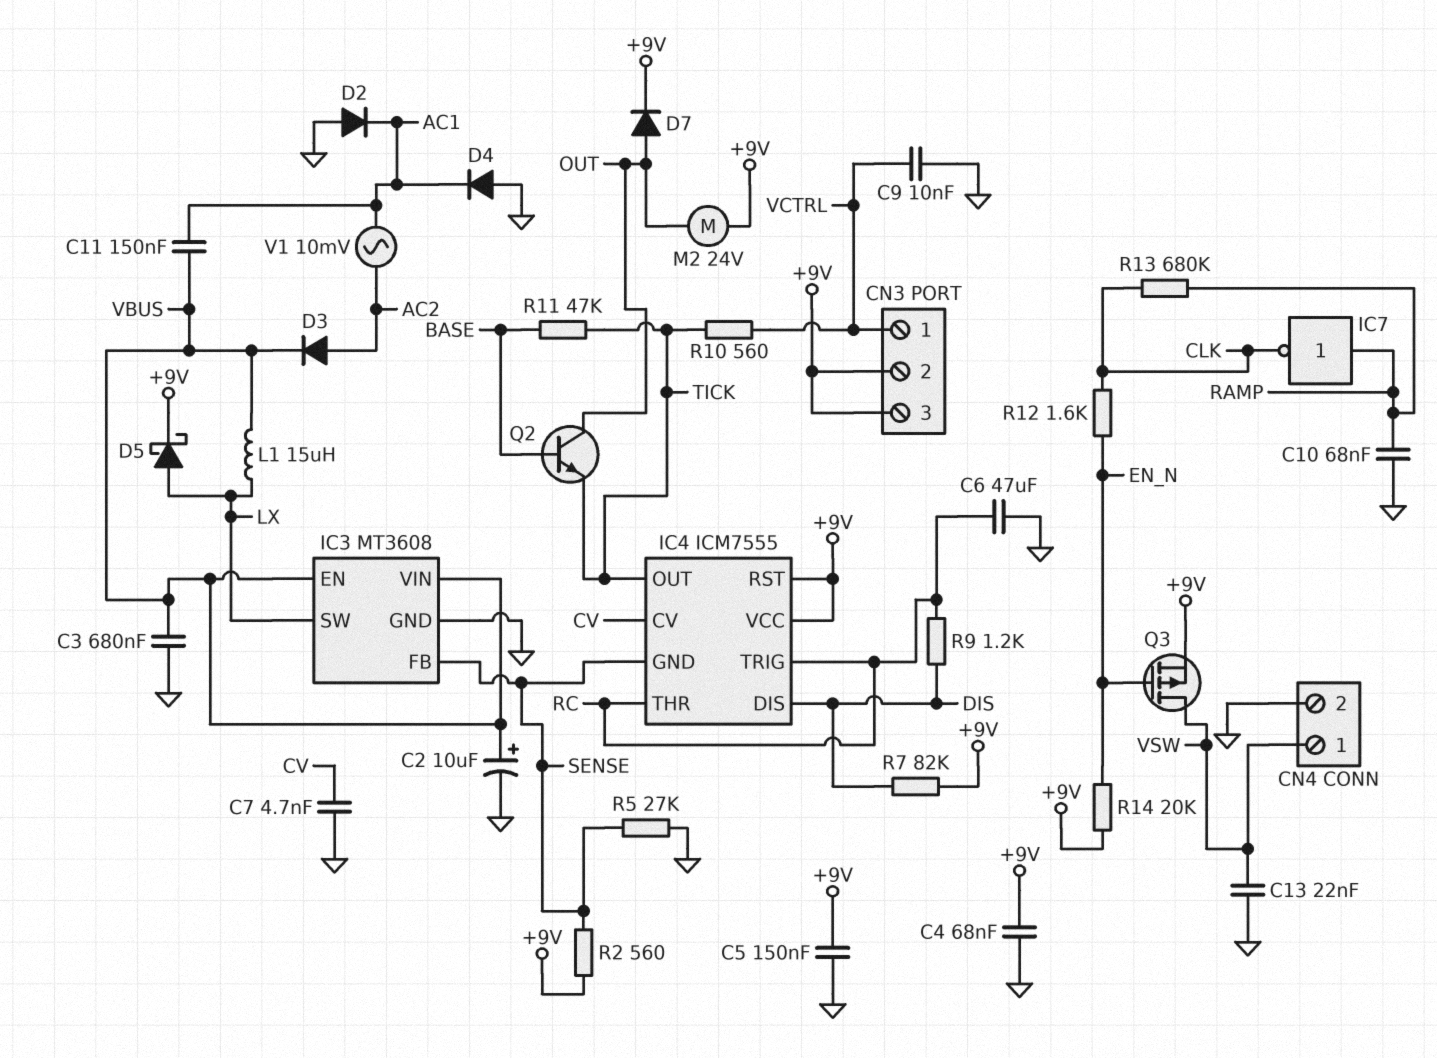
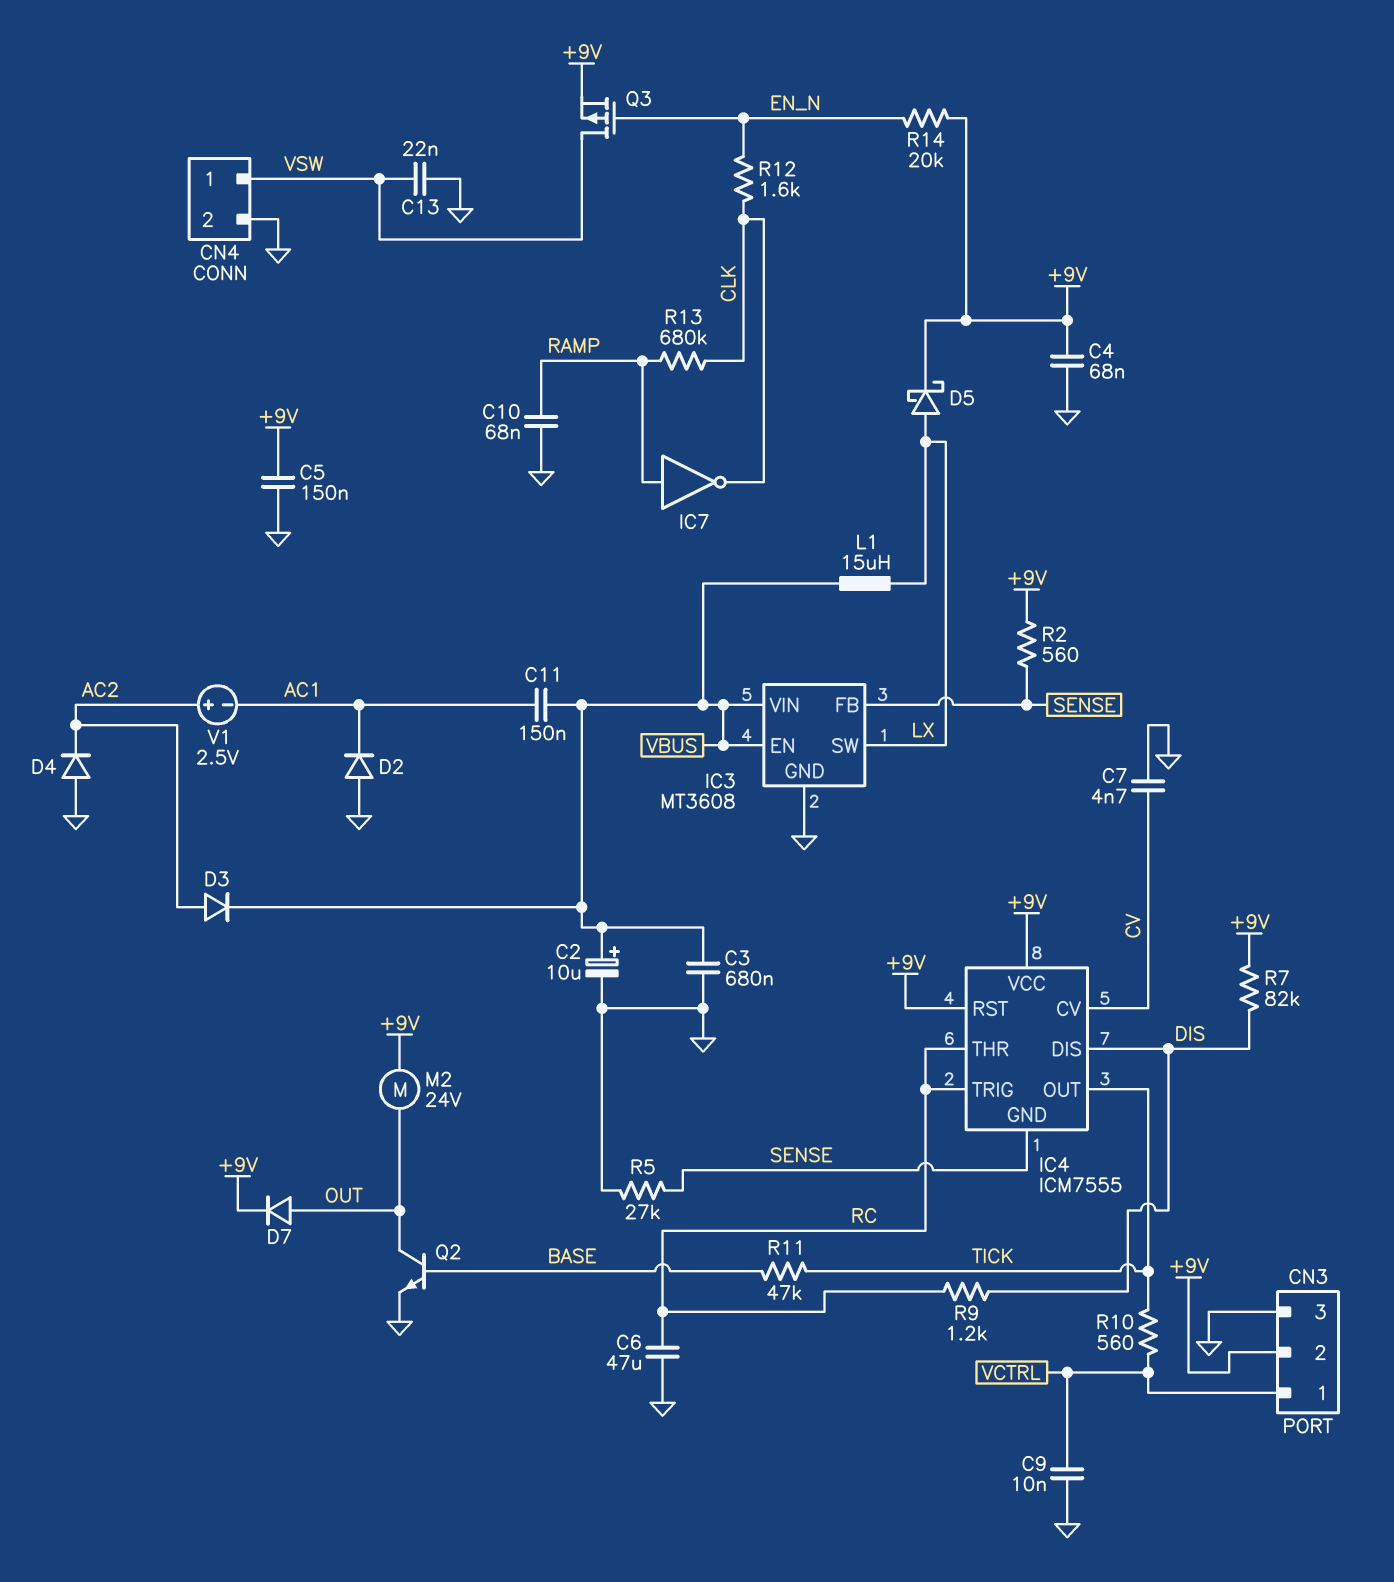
CN3 pin 3: +9V -> GND
D4: diode (A GND, K AC1) -> diode (A GND, K AC2)
Q2: NPN (B BASE, C OUT, E TICK) -> NPN (B BASE, C OUT, E GND)
V1: AC 10mV (AC1, AC2) -> 2.5V (plus AC2, minus AC1)

